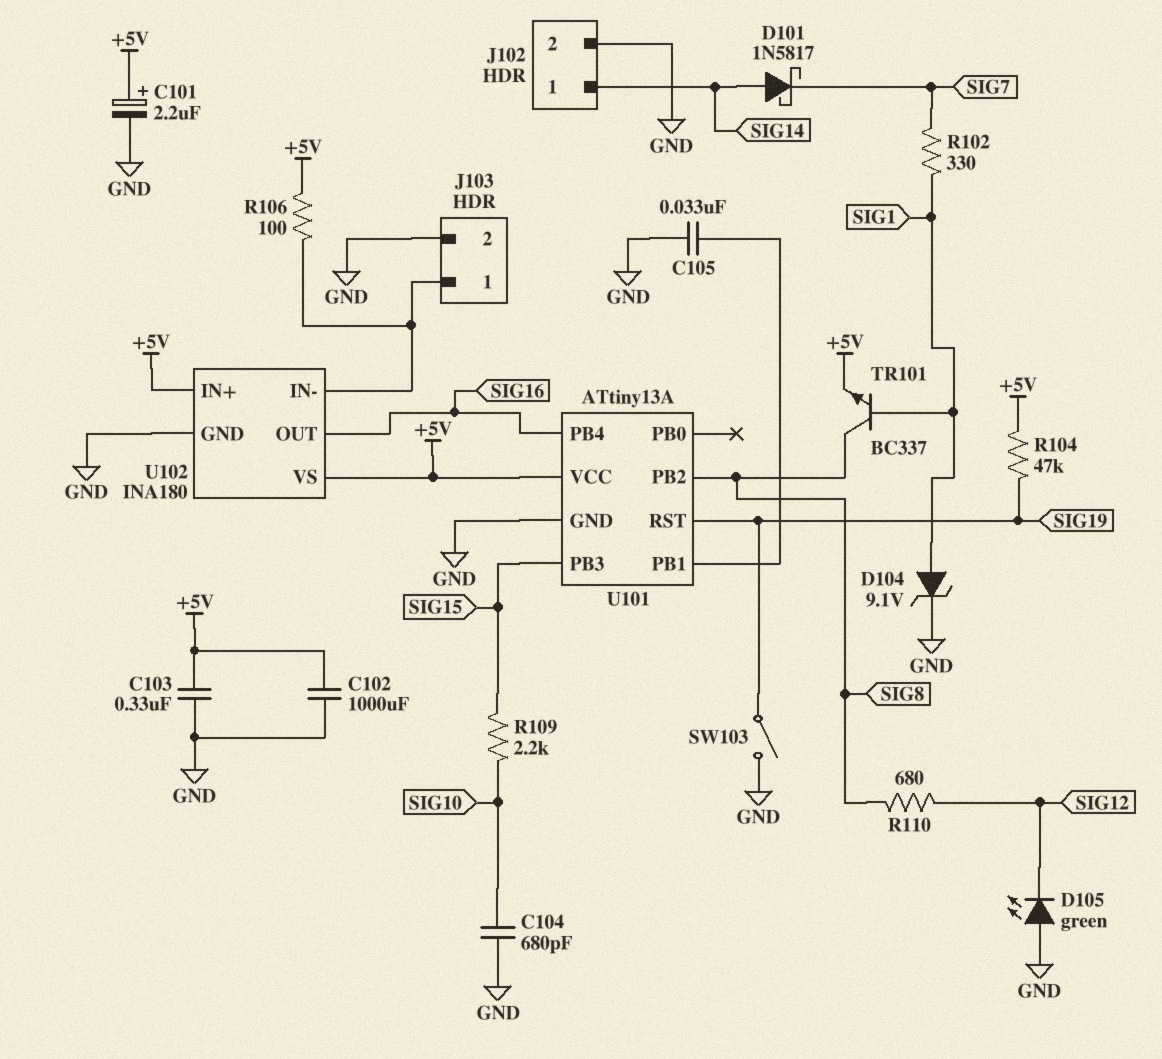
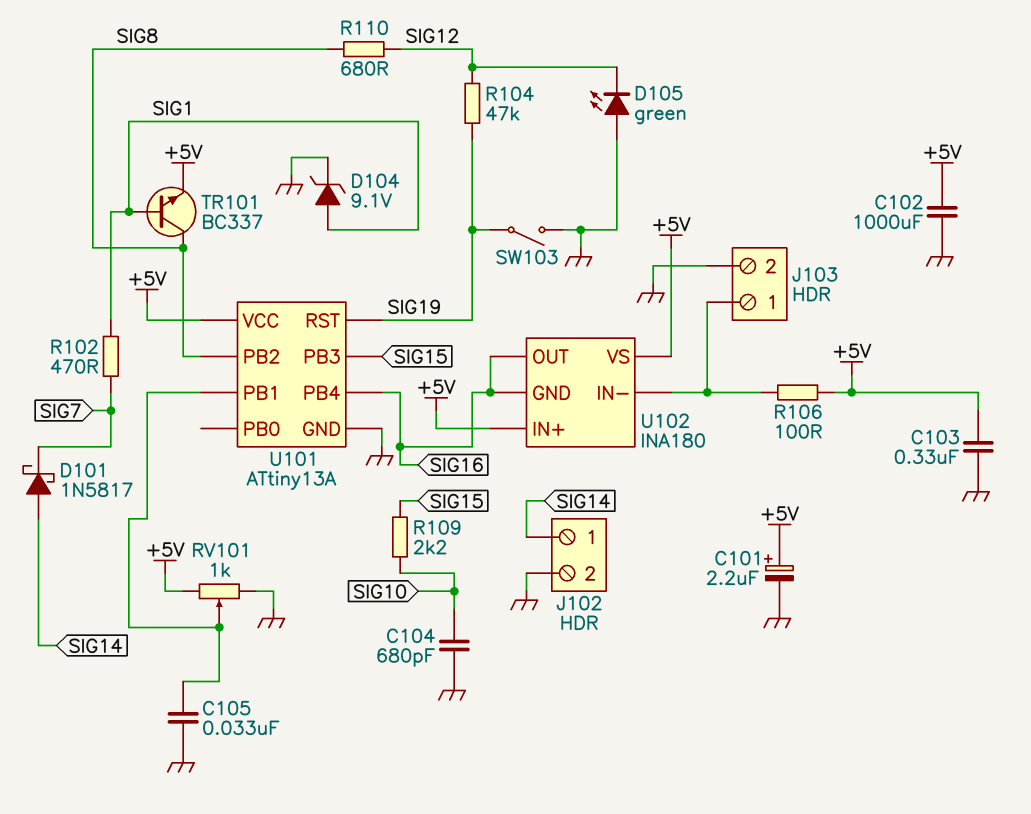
R102: 330 (SIG1, SIG7) -> 470 (SIG1, SIG7)
R104: 47k (+5V, SIG19) -> 47k (SIG12, SIG19)
RV101: none -> 1k (+5V, GND, wiper U101/PB1)
U102 pin GND: GND -> SIG16

